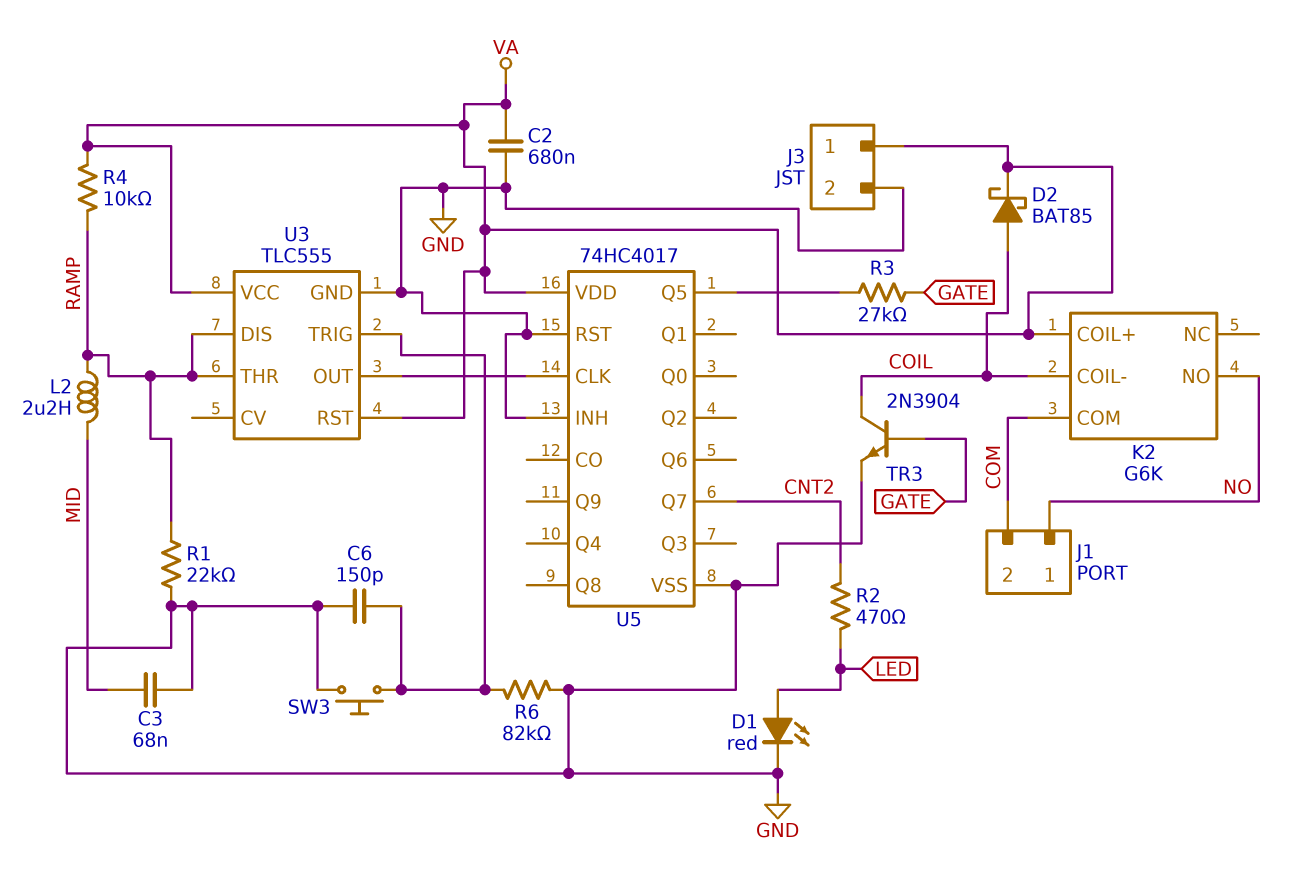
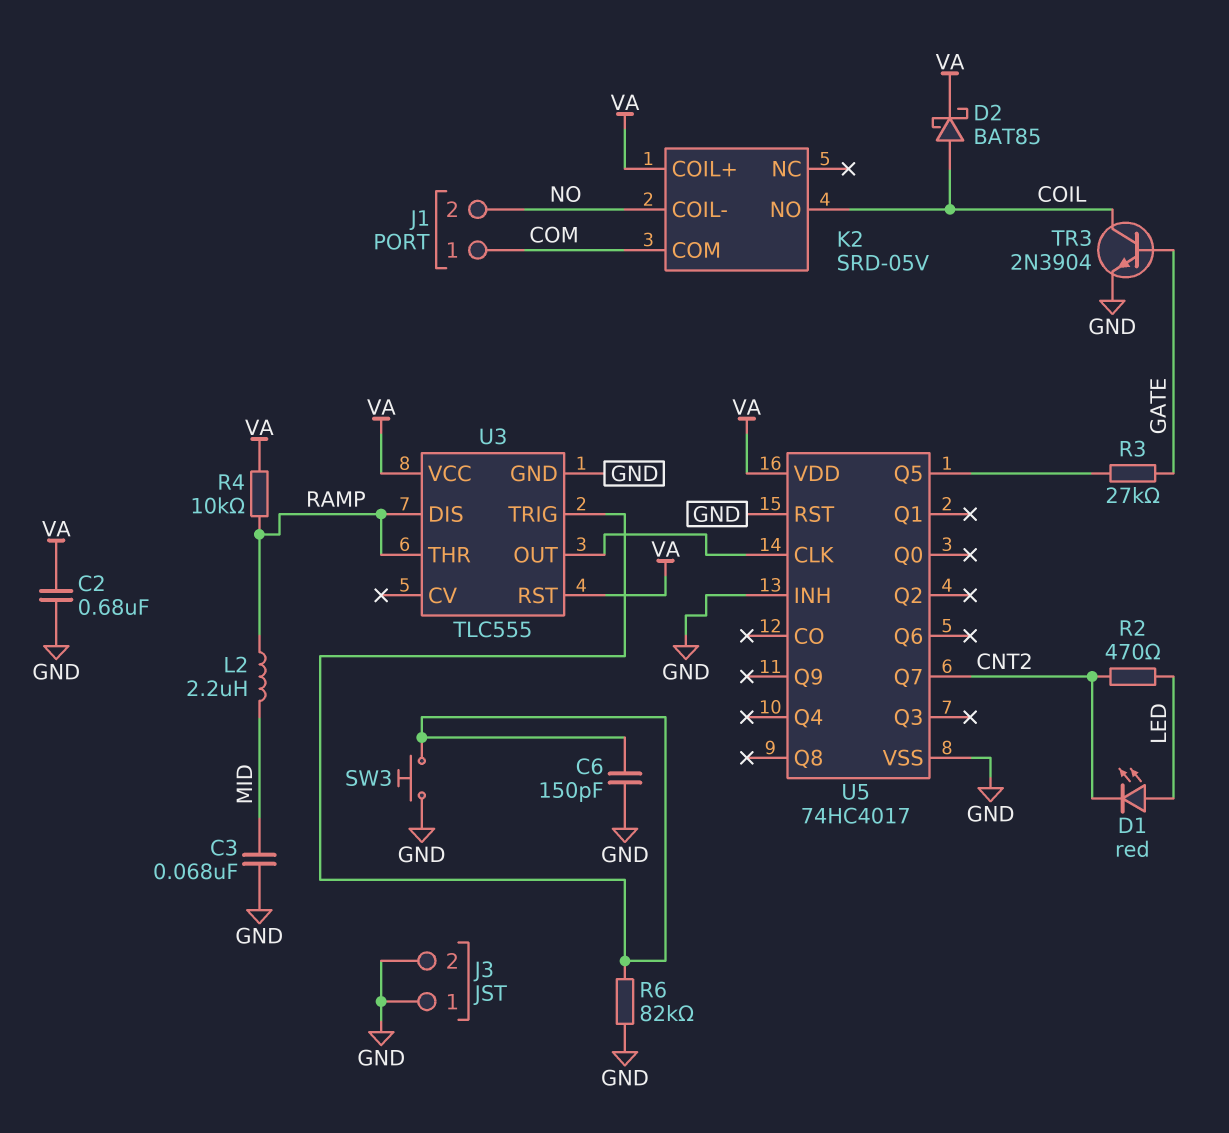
D1: LED red (A LED, K GND) -> LED red (A LED, K CNT2)
J1 pin 1: NO -> COM
J1 pin 2: COM -> NO
J3 pin 1: VA -> GND
K2: G6K -> SRD-05V
K2 pin COIL-: COIL -> NO
K2 pin NO: NO -> COIL
R1: 22k (GND, RAMP) -> none

